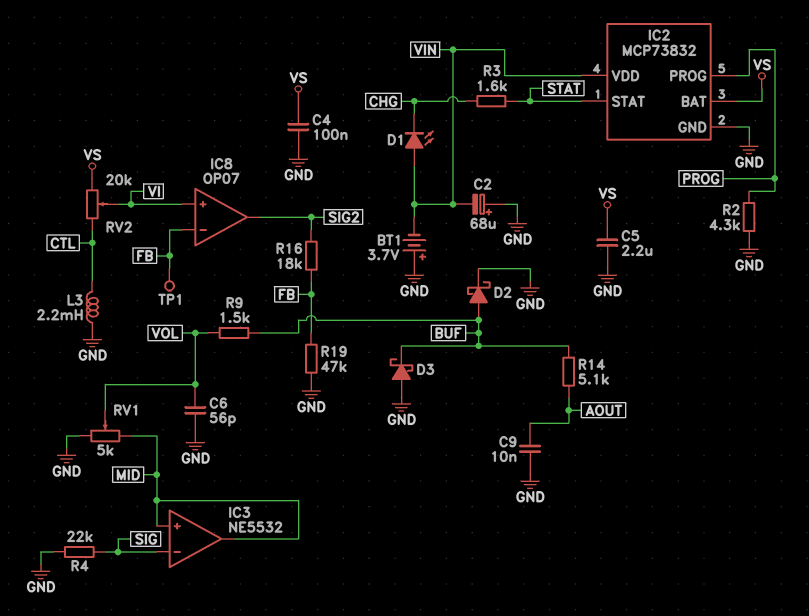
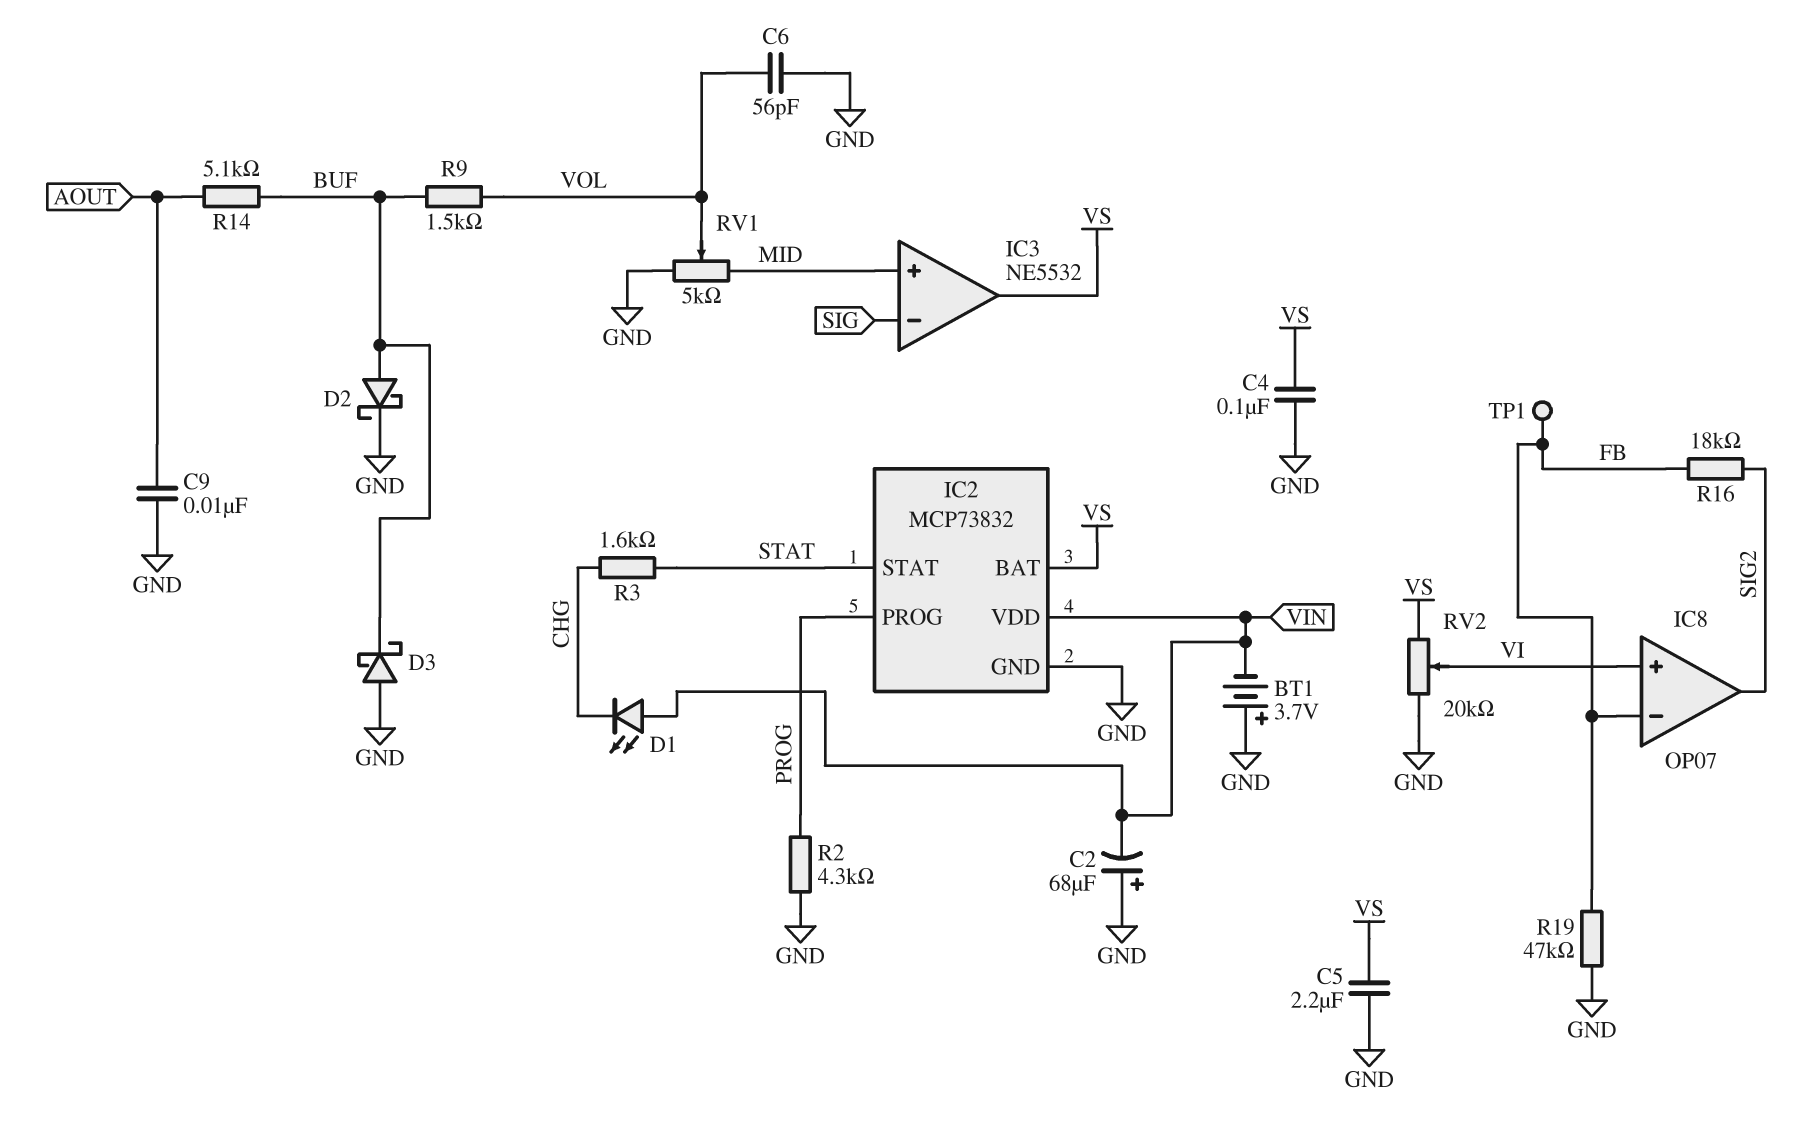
IC3 pin out: MID -> VS
L3: 2.2mH (CTL, GND) -> none
R4: 22k (GND, SIG) -> none
RV2: 20k (CTL, VS, wiper VI) -> 20k (GND, VS, wiper VI)

